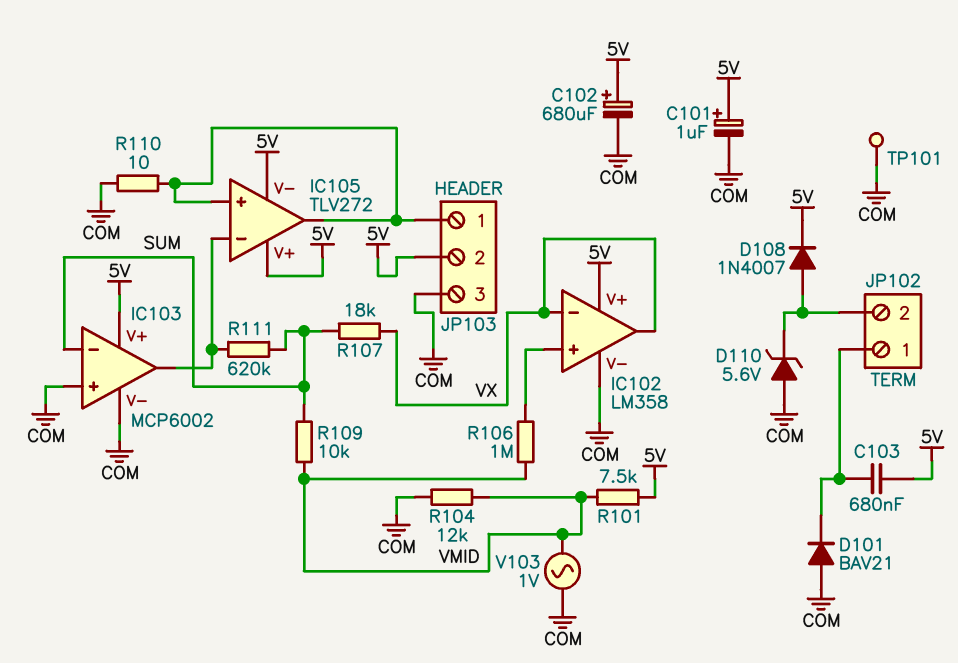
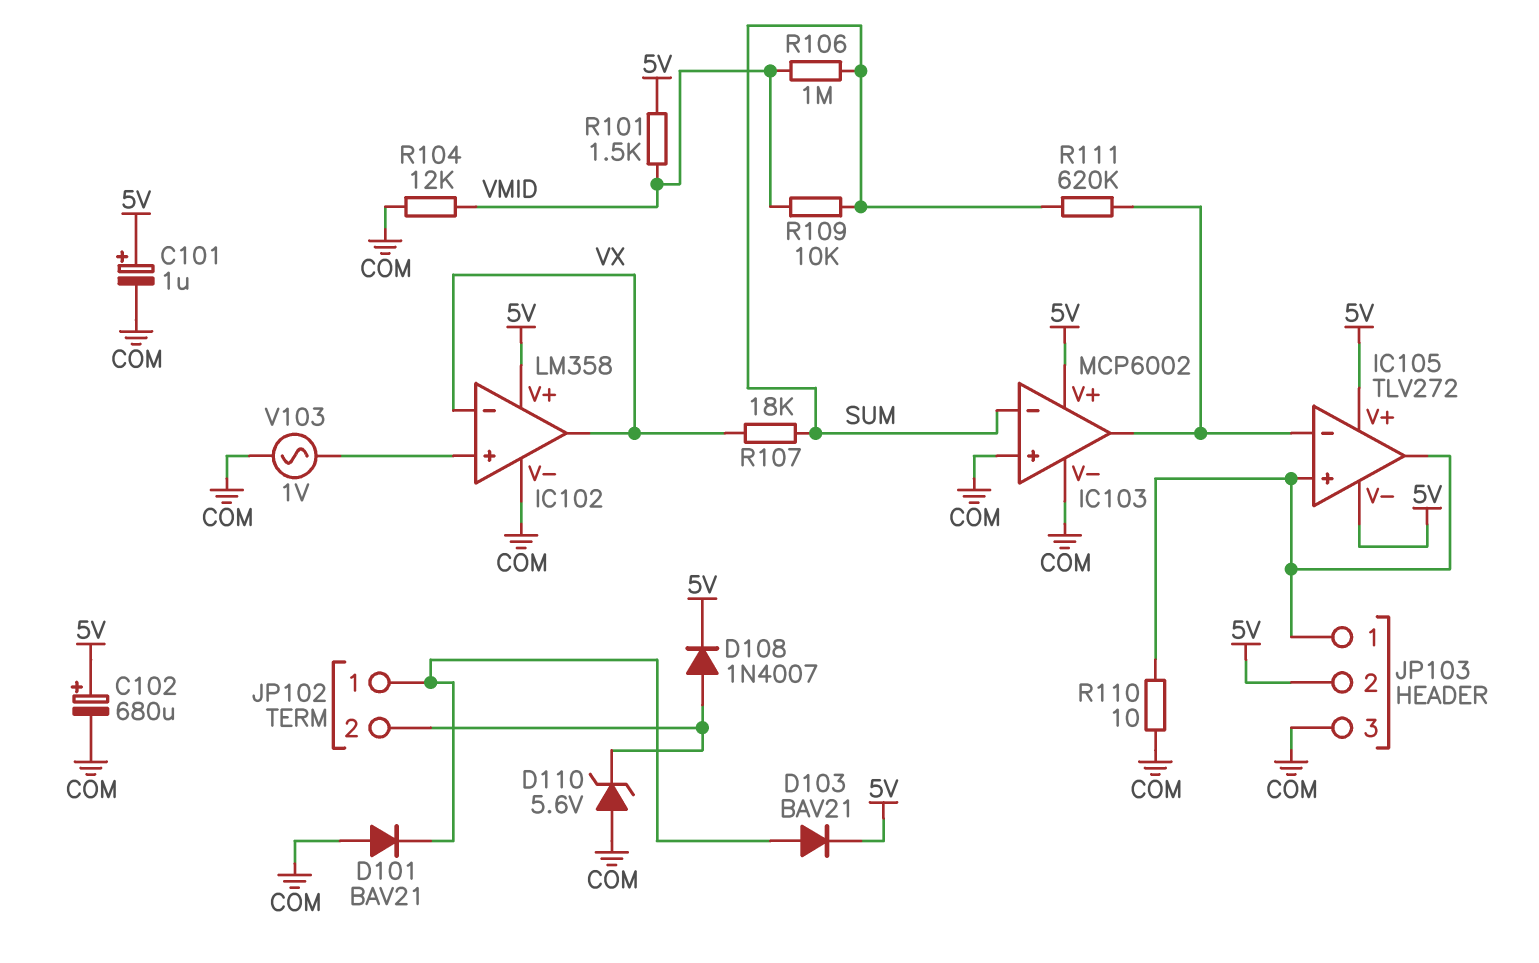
C103: 680nF (5V, JP102/1) -> none
D103: none -> diode BAV21 (A JP102/1, K 5V)
R101: 7.5k (5V, VMID) -> 1.5k (5V, VMID)
R106: 1M (IC102/in+, VMID) -> 1M (SUM, VMID)
TP101: test point (COM) -> none
V103: AC 1V (COM, VMID) -> AC 1V (COM, IC102/in+)

